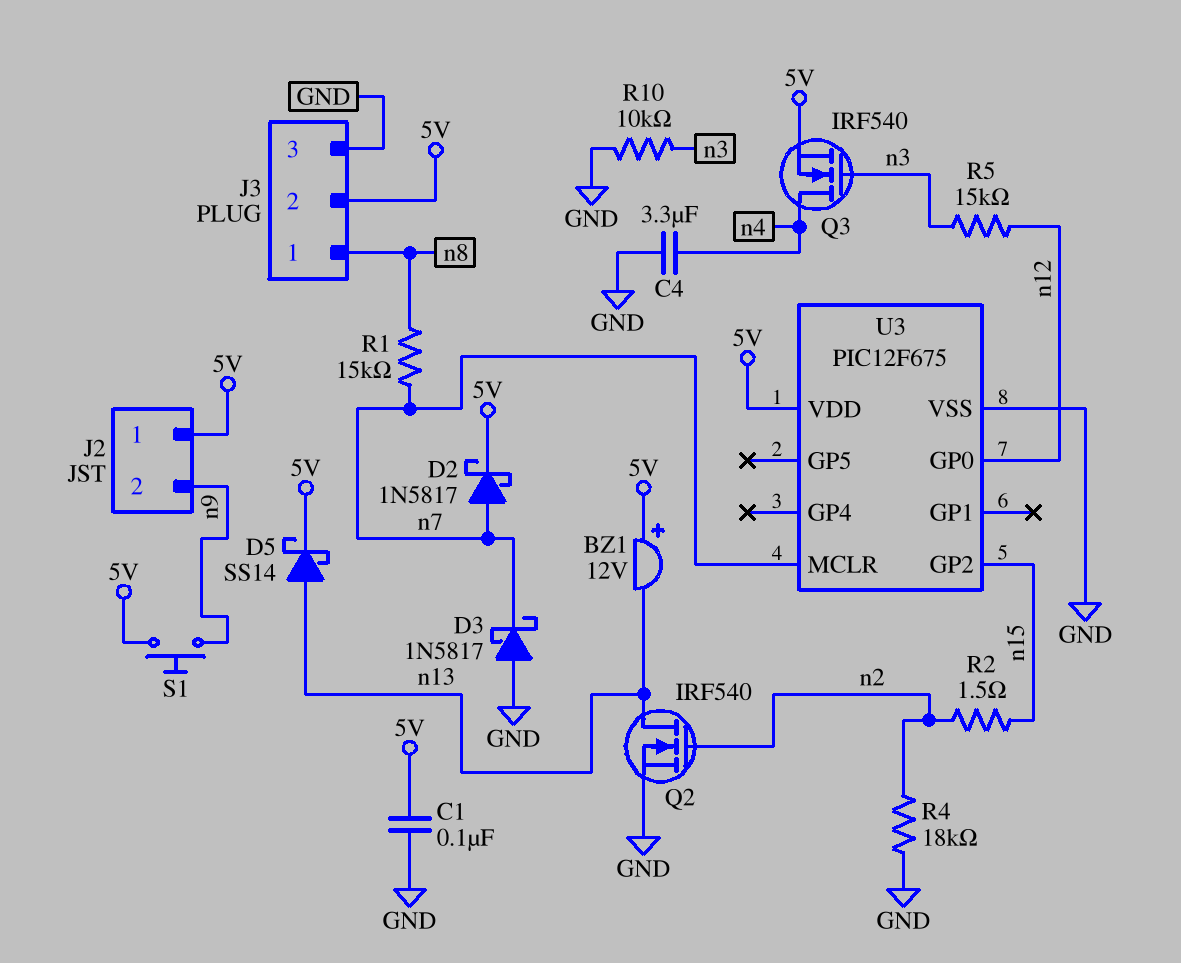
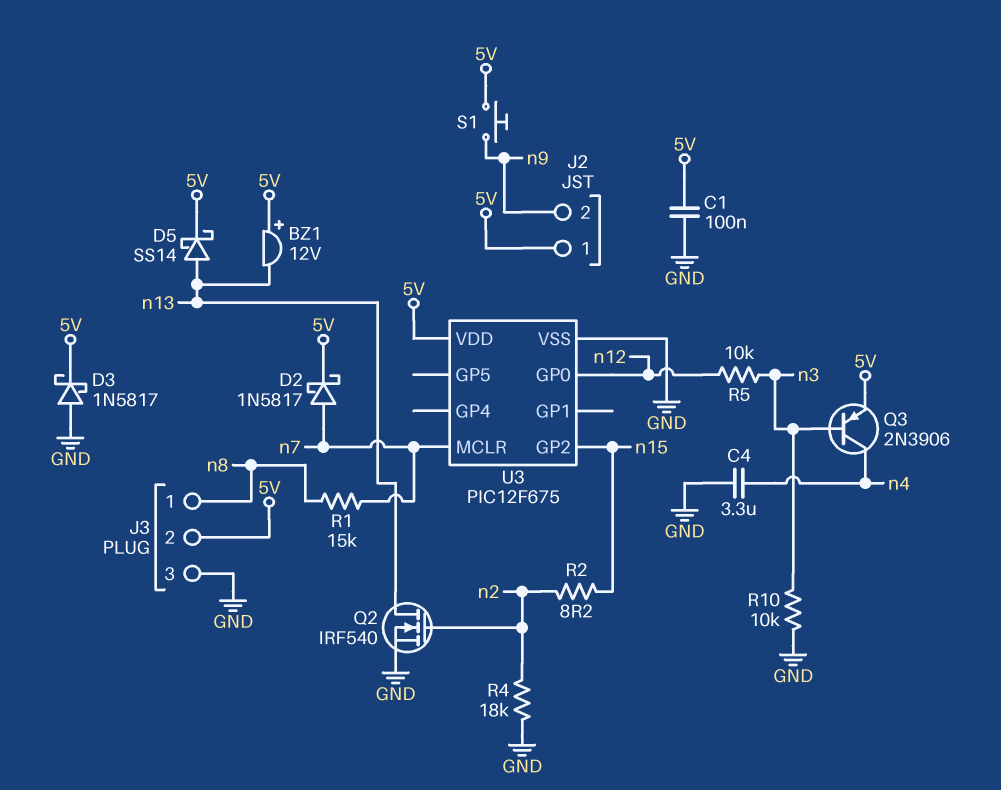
D3: schottky 1N5817 (A GND, K n7) -> schottky 1N5817 (A GND, K 5V)
Q3: NMOS IRF540 (G n3, D n4, S 5V) -> PNP 2N3906 (B n3, C n4, E 5V)
R2: 1.5 (n2, n15) -> 8.2 (n2, n15)
R5: 15k (n3, n12) -> 10k (n3, n12)

